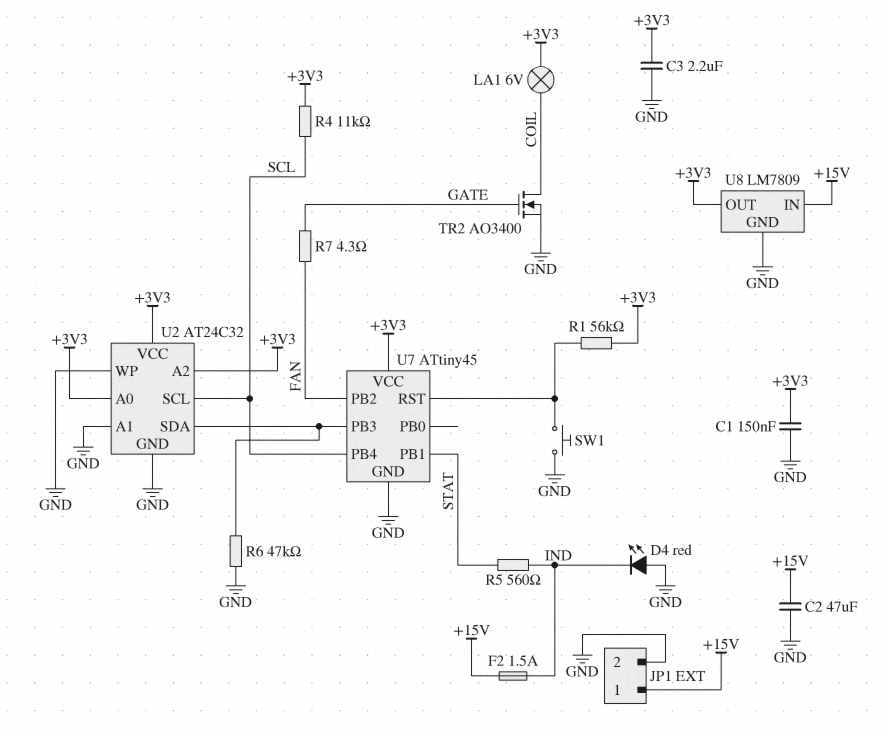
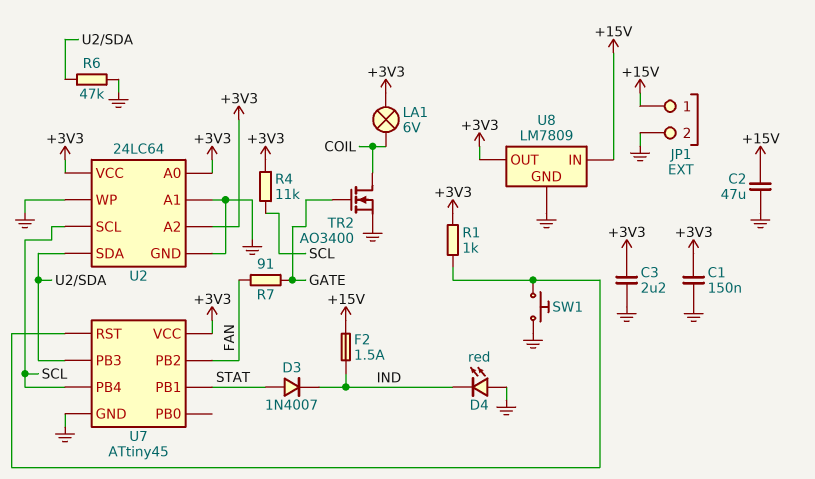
D3: none -> diode 1N4007 (A STAT, K IND)
R1: 56k (+3V3, U7/RST) -> 1k (+3V3, U7/RST)
R5: 560 (IND, STAT) -> none
R7: 4.3 (FAN, GATE) -> 91 (FAN, GATE)
U2: AT24C32 -> 24LC64

